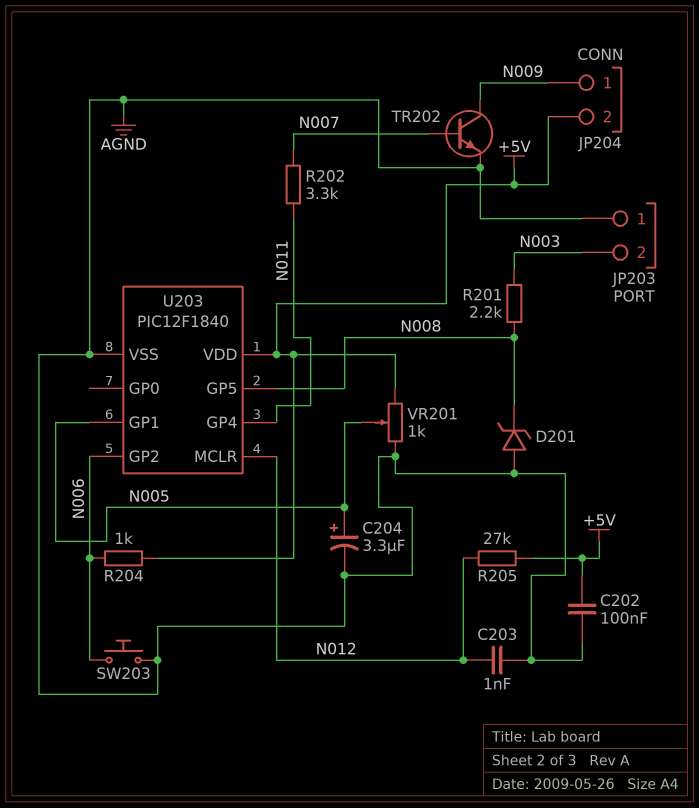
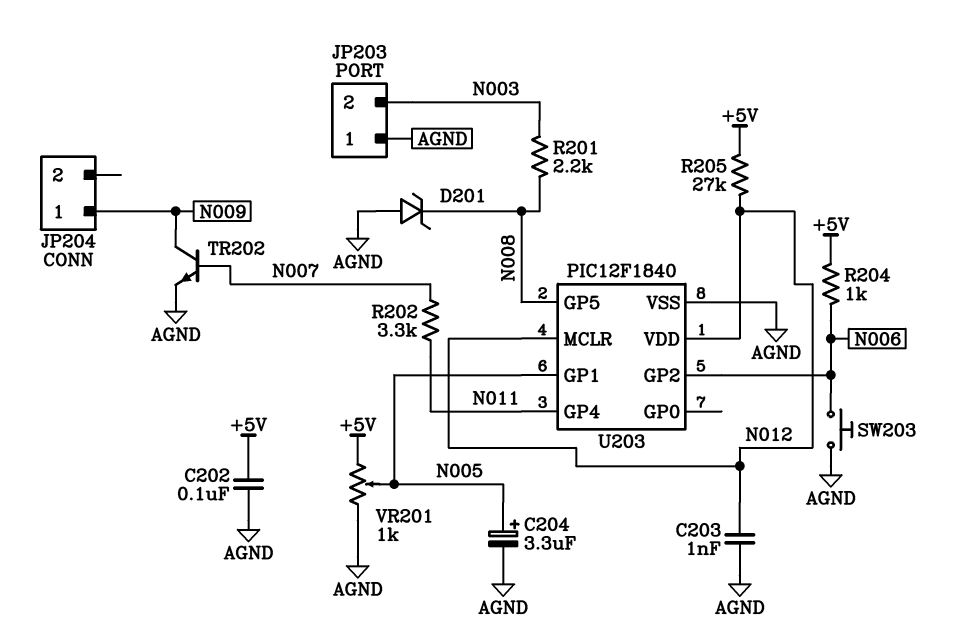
JP204 pin 2: +5V -> none
U203 pin VDD: +5V -> N012

